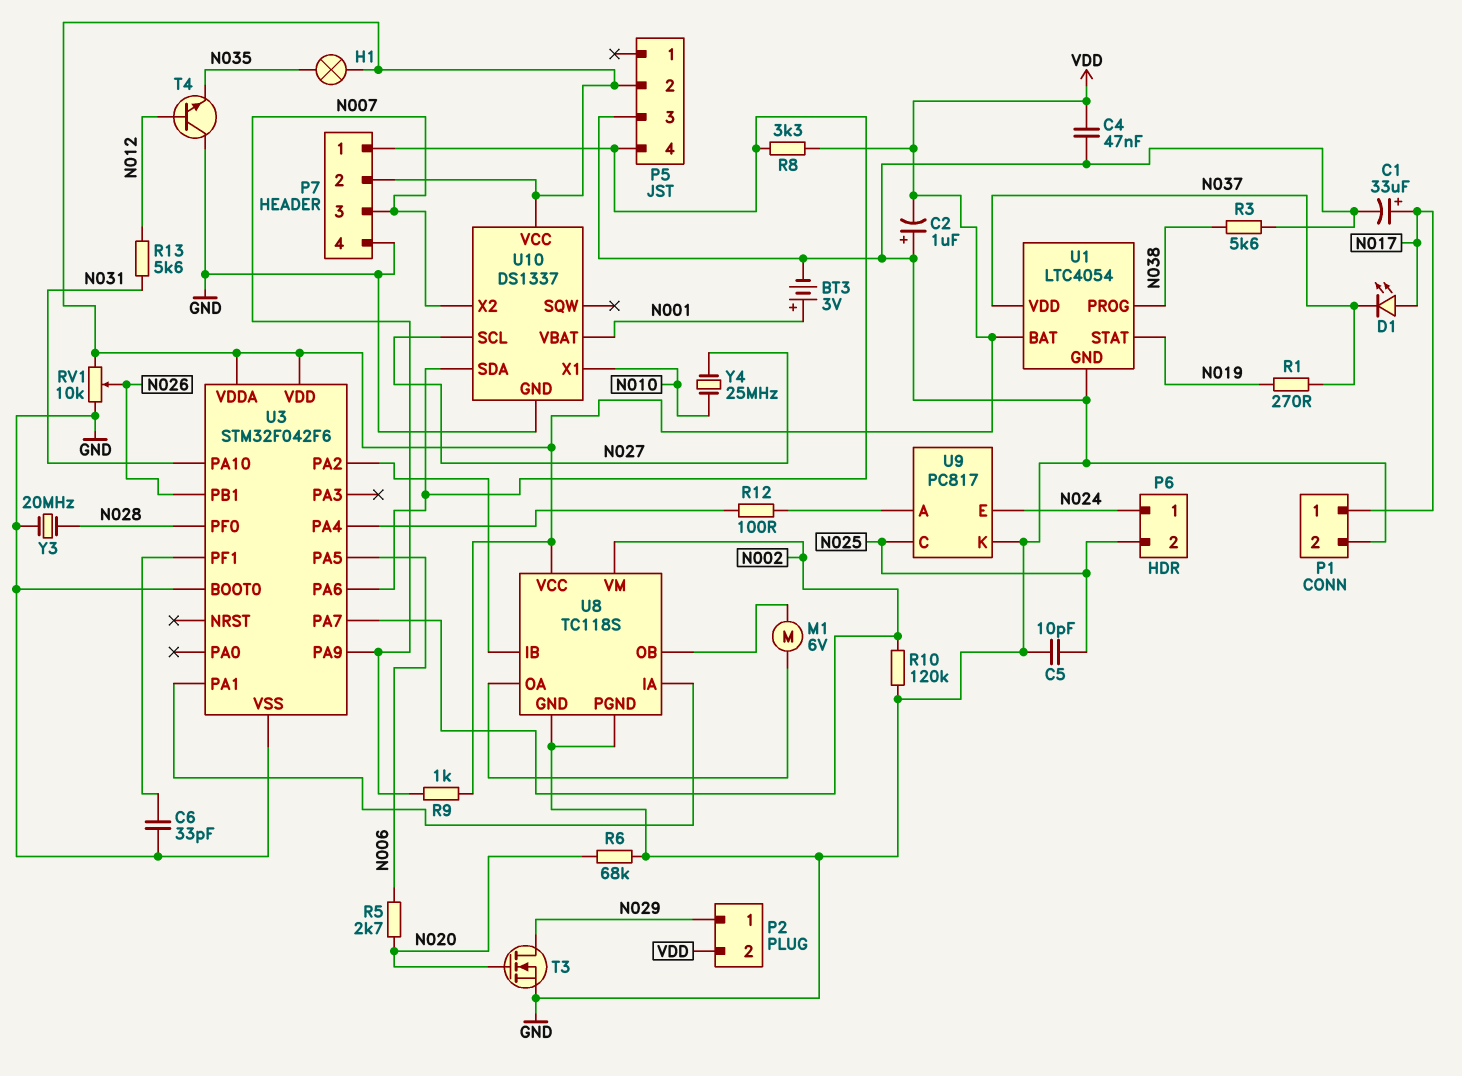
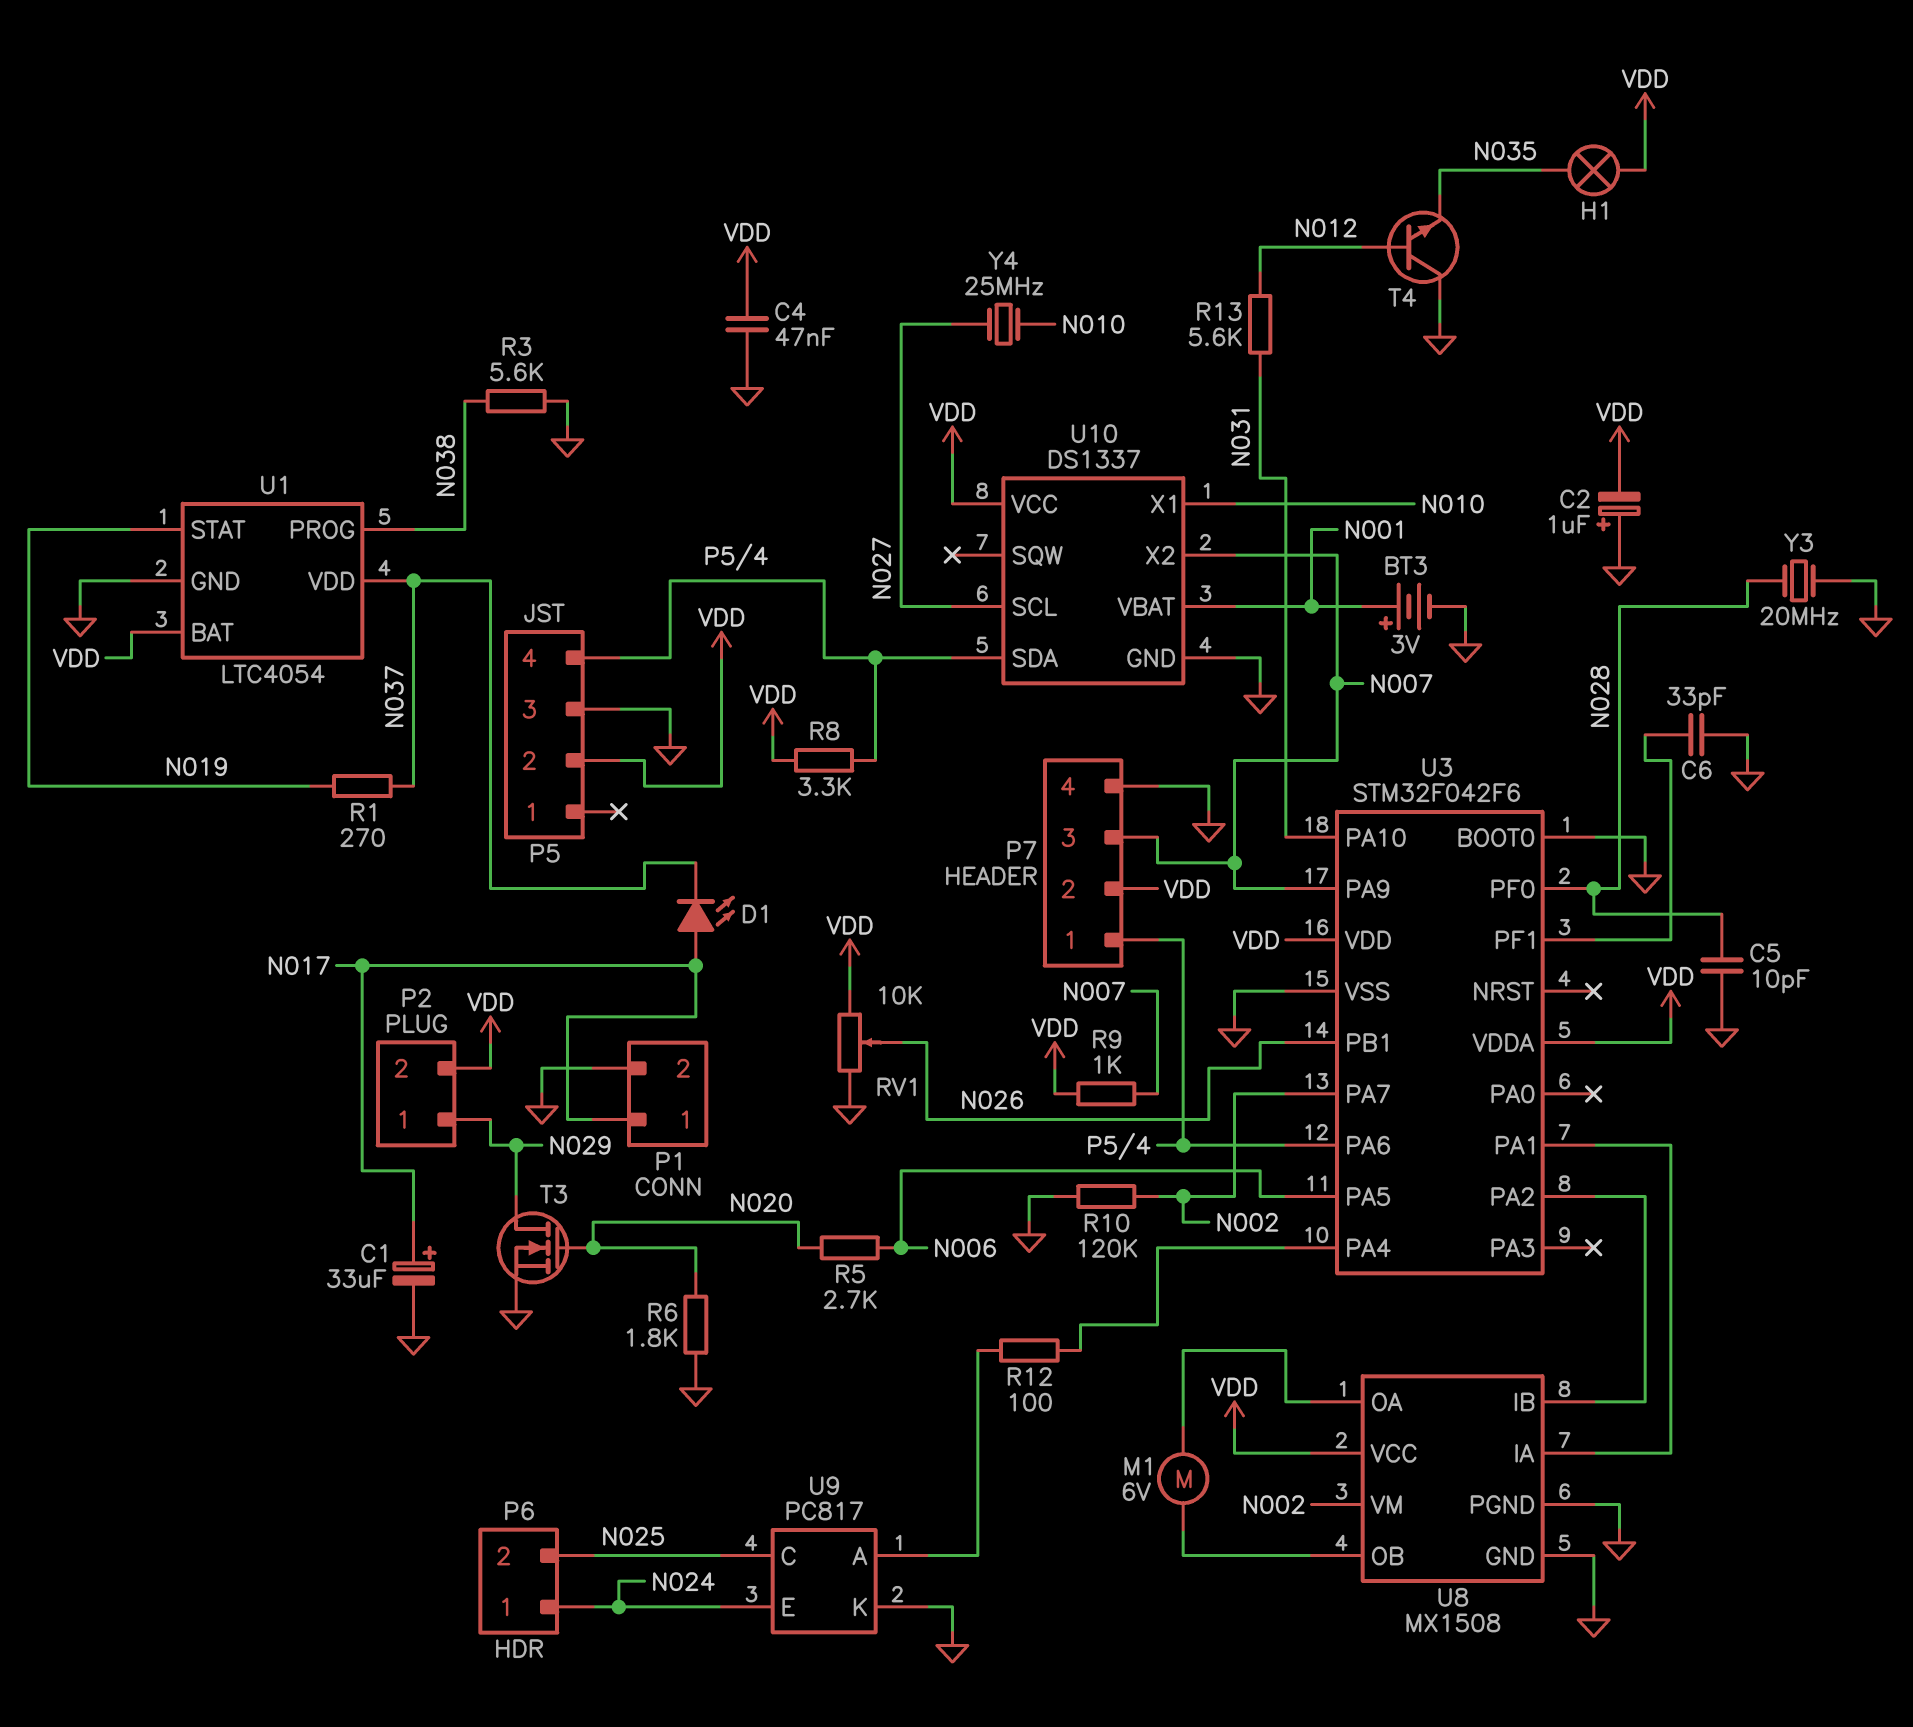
C5: 10pF (GND, N025) -> 10pF (GND, N028)
R6: 68k (GND, N020) -> 1.8k (GND, N020)
U8: TC118S -> MX1508

